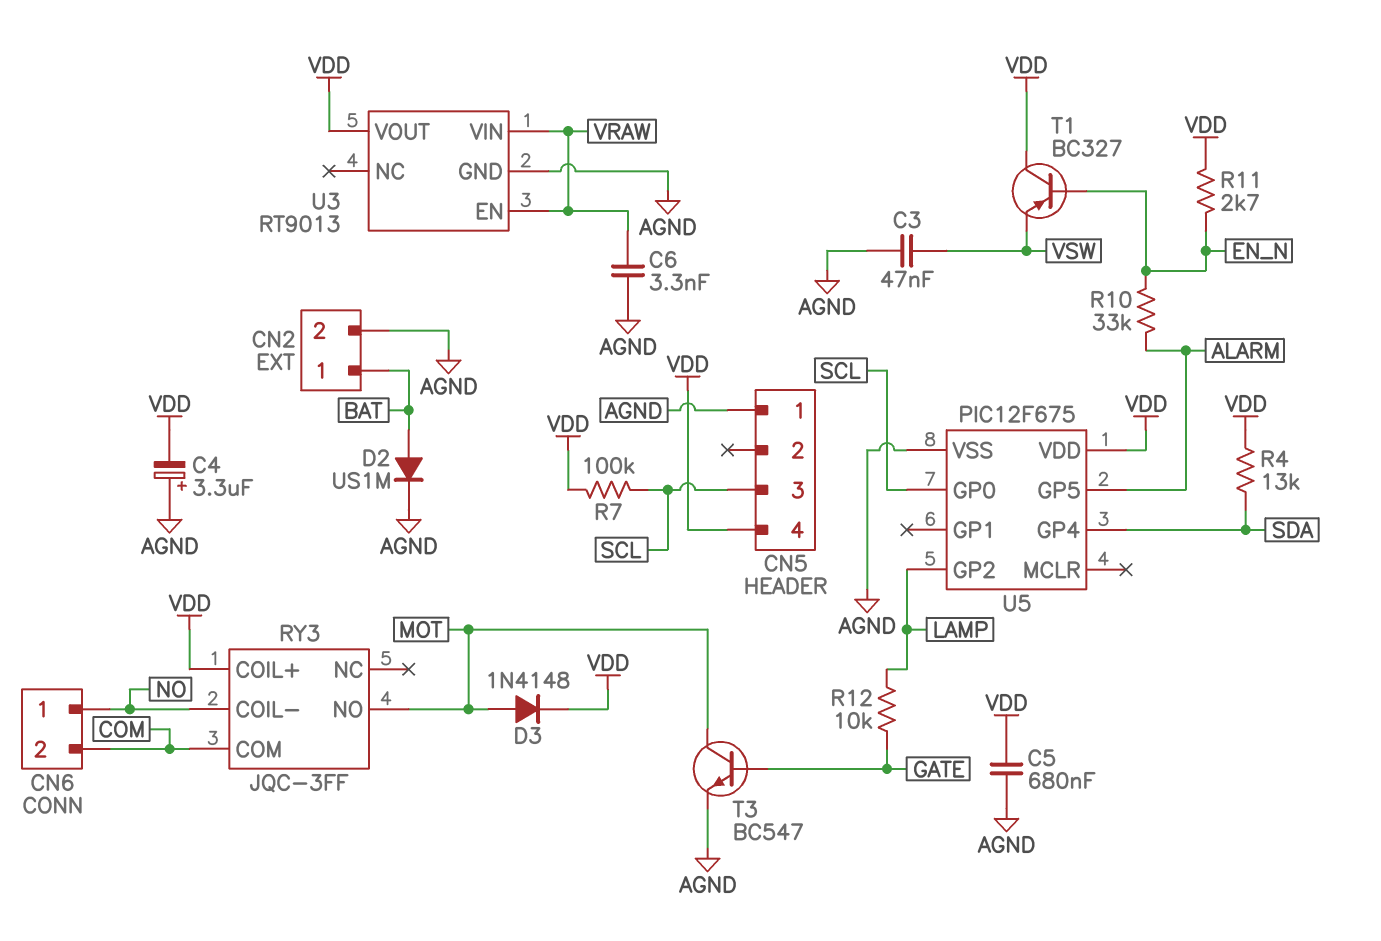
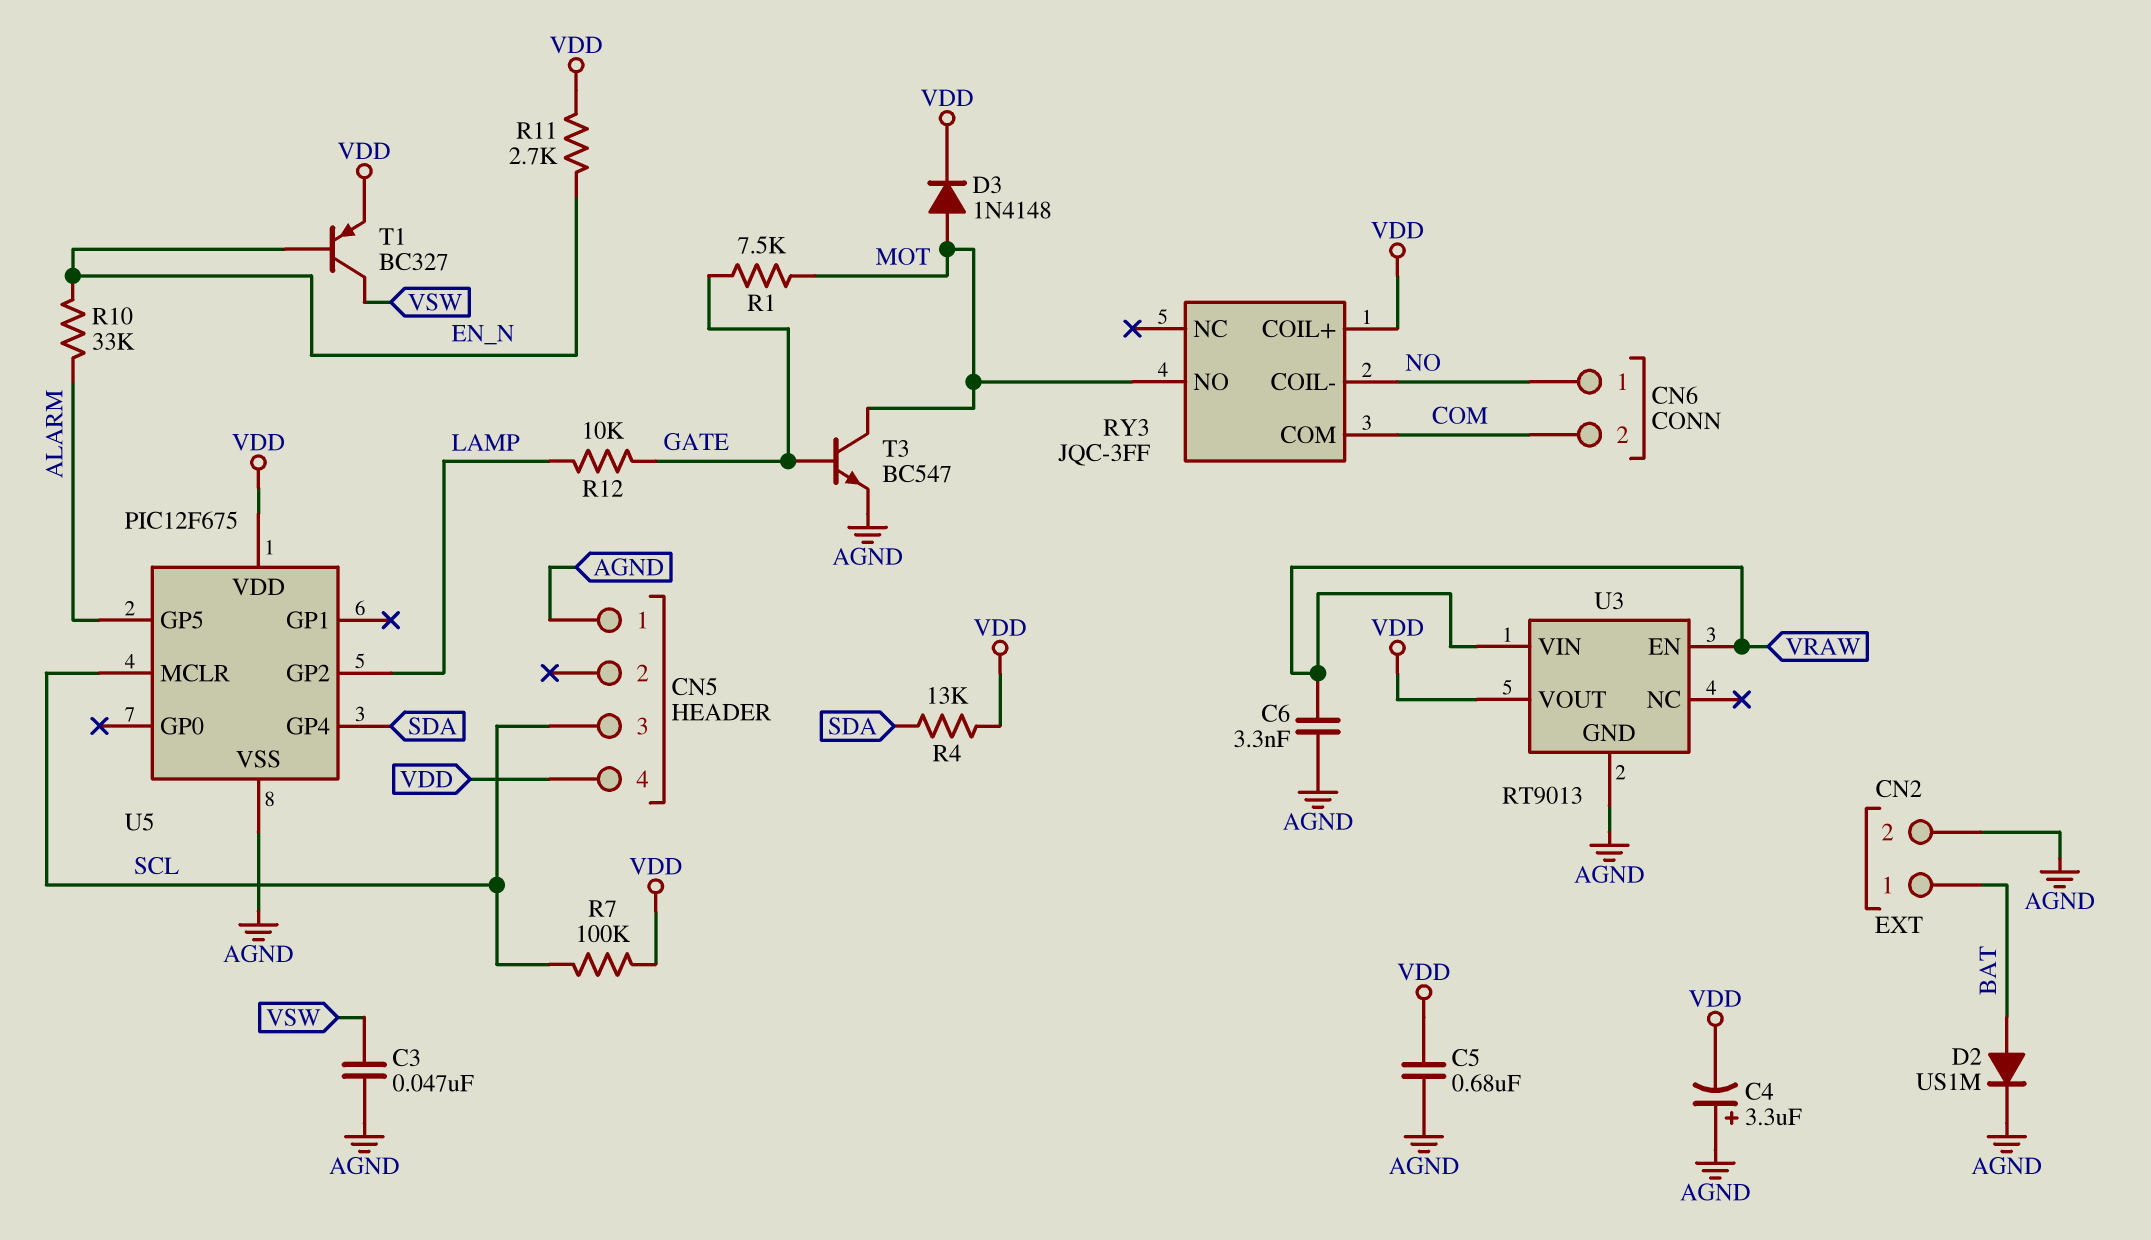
R1: none -> 7.5k (GATE, MOT)
T1: PNP BC327 (B EN_N, C VDD, E VSW) -> PNP BC327 (B EN_N, C VSW, E VDD)
U5 pin GP0: SCL -> none
U5 pin MCLR: none -> SCL

